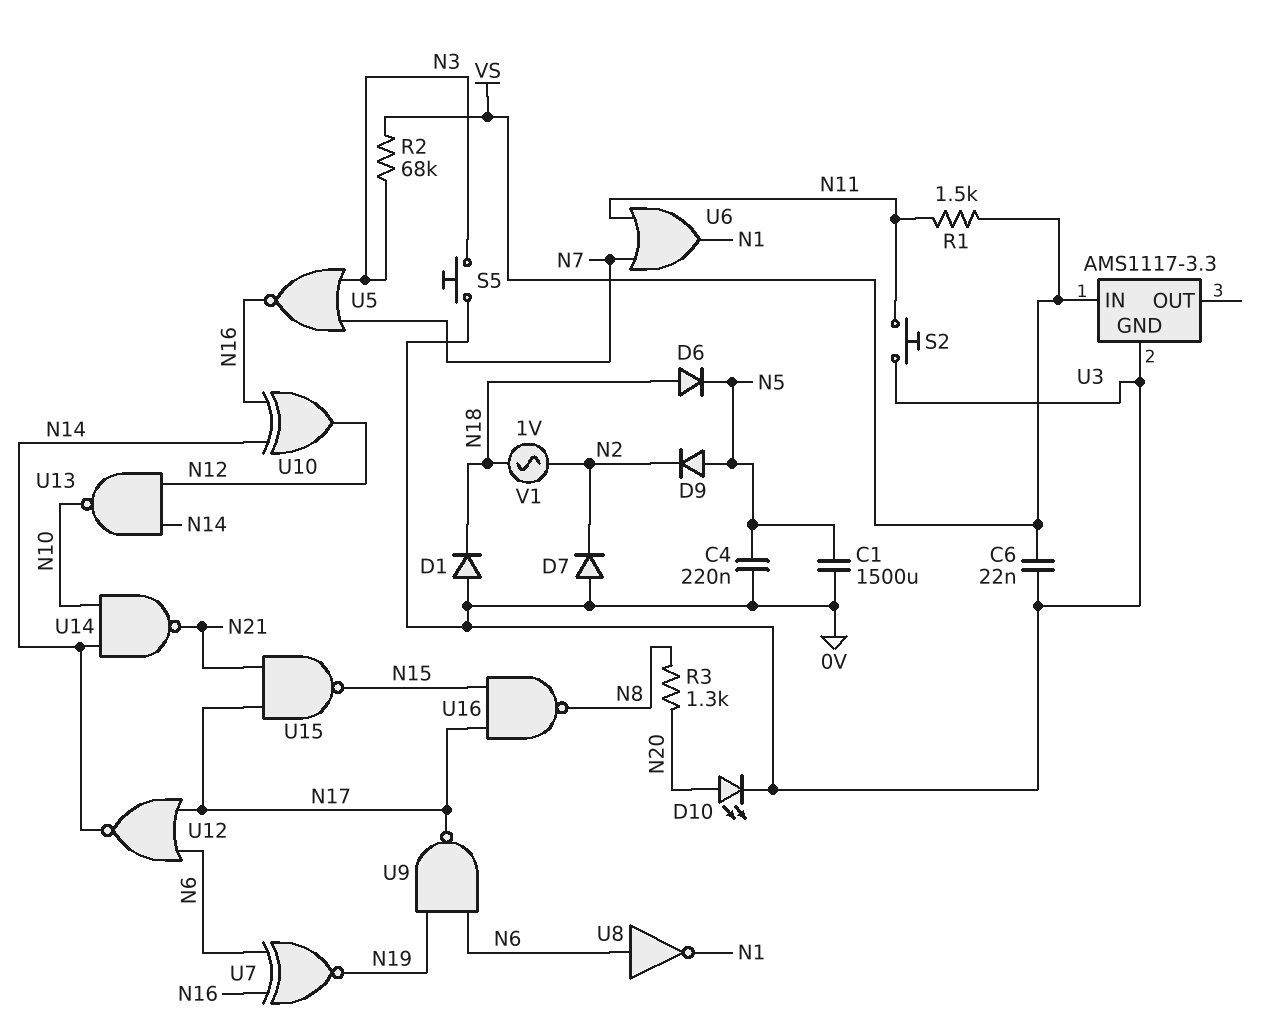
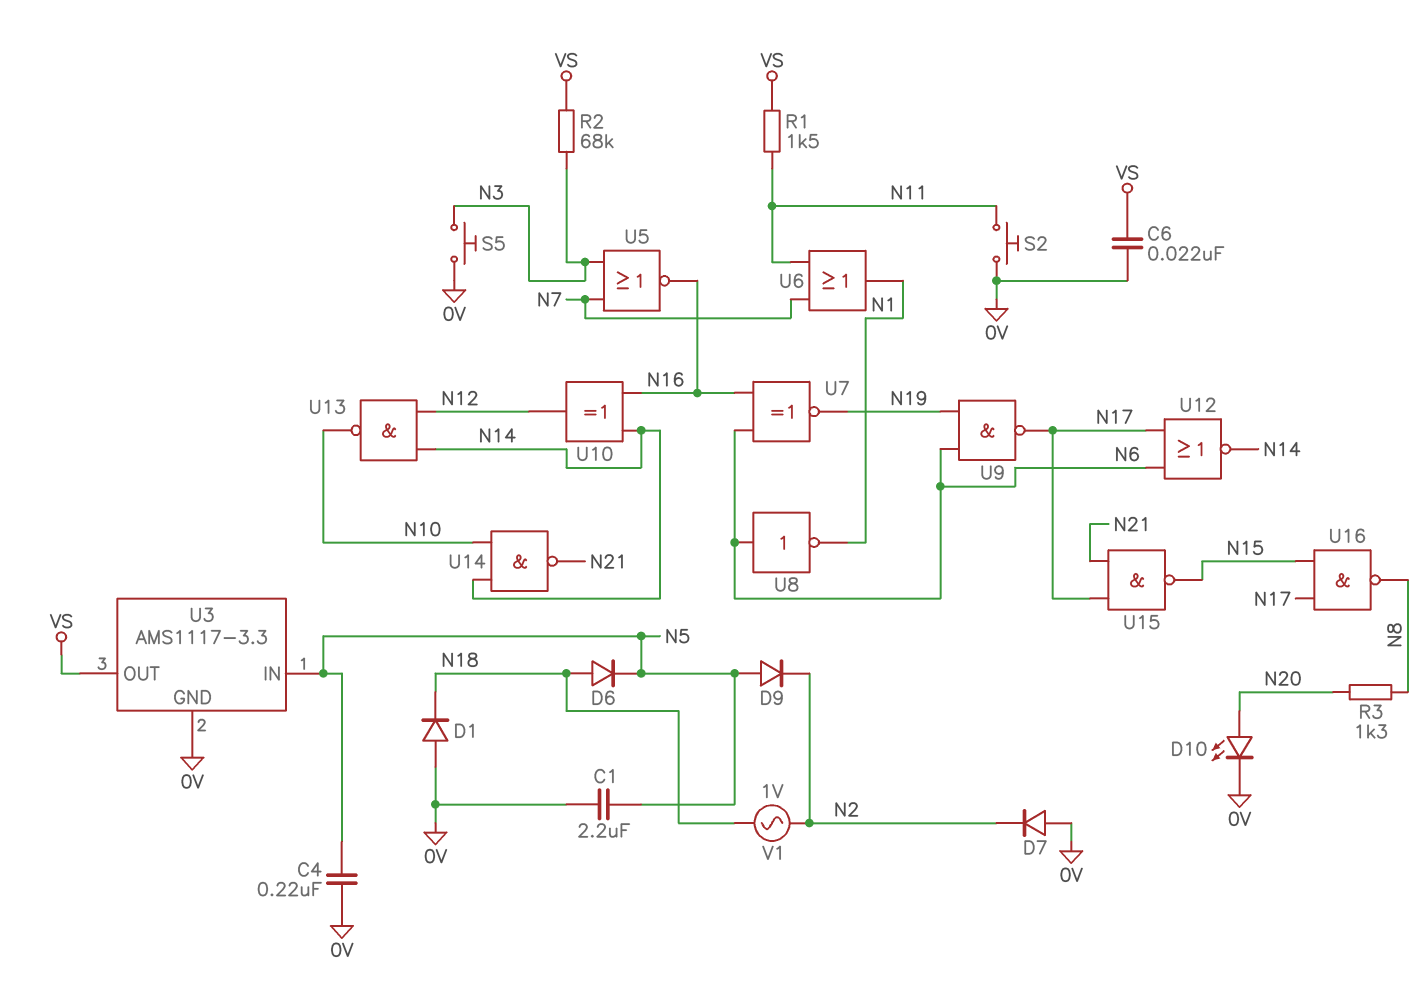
C1: 1500uF (0V, N5) -> 2.2uF (0V, N5)
U3 pin IN: VS -> N5
U3 pin OUT: none -> VS

